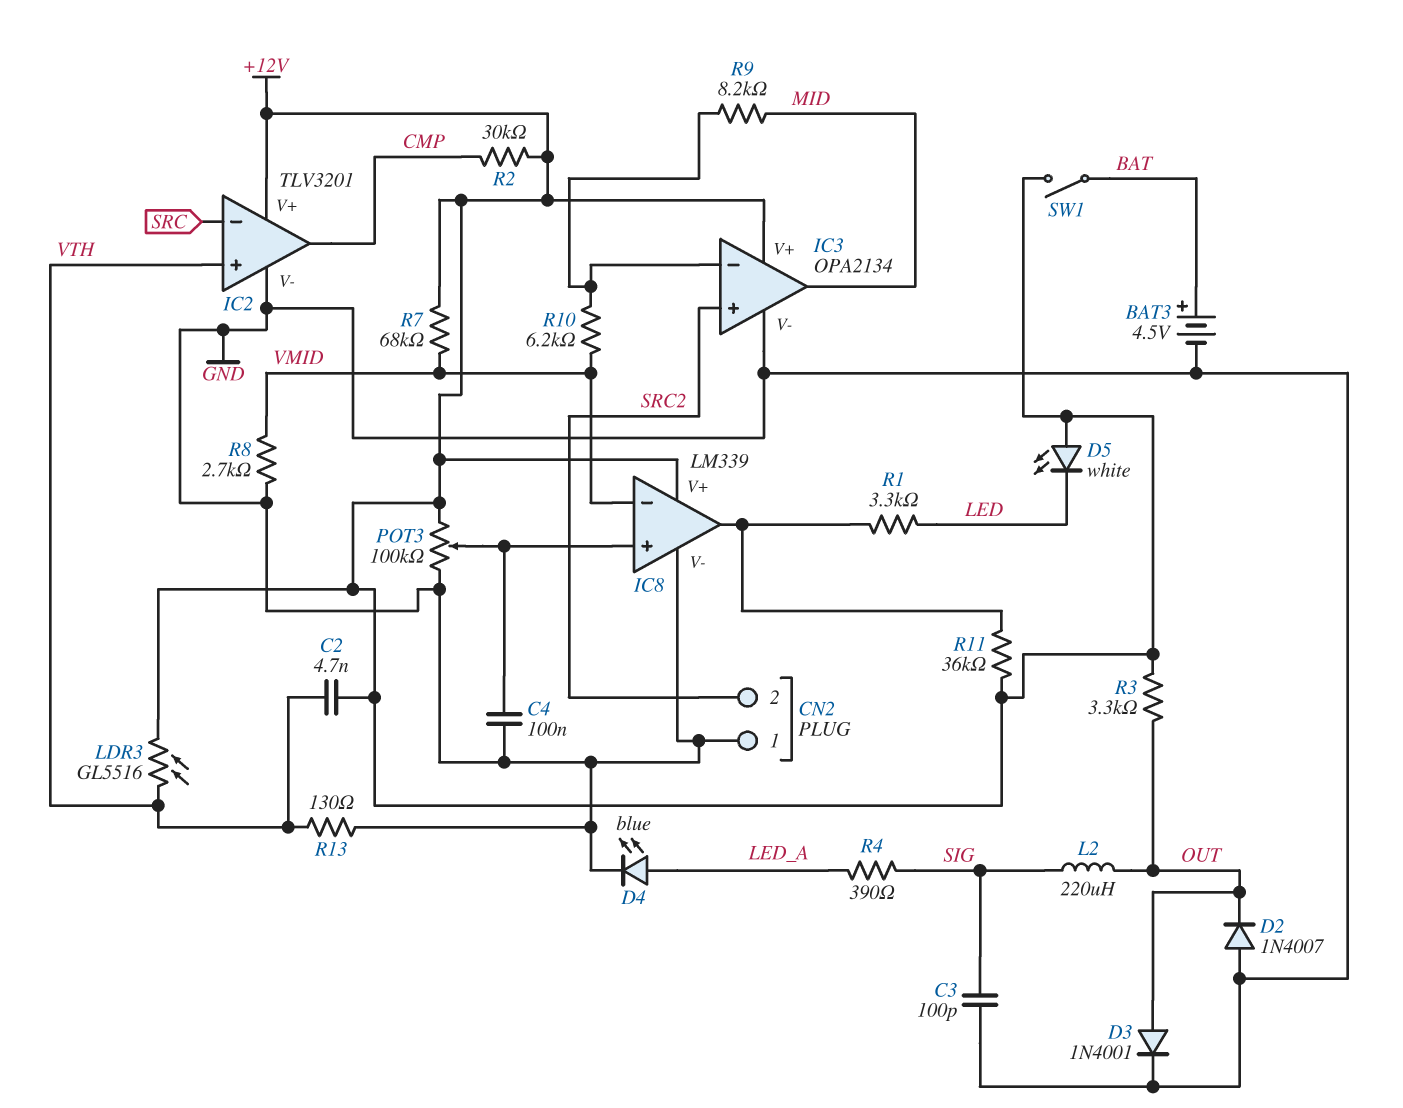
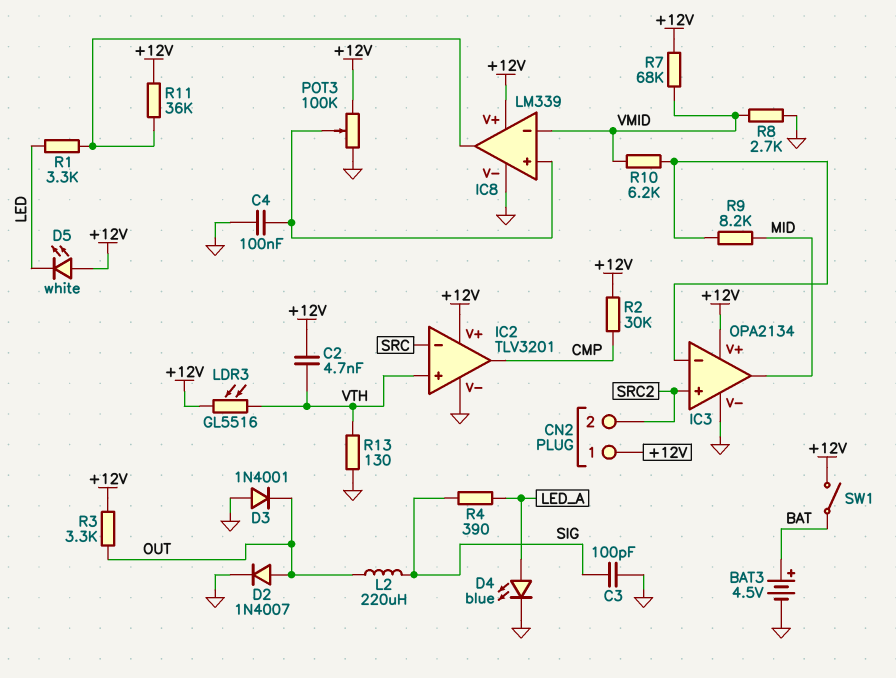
CN2 pin 1: GND -> +12V
D2: diode 1N4007 (A GND, K OUT) -> diode 1N4007 (A OUT, K GND)
D3: diode 1N4001 (A OUT, K GND) -> diode 1N4001 (A GND, K OUT)

